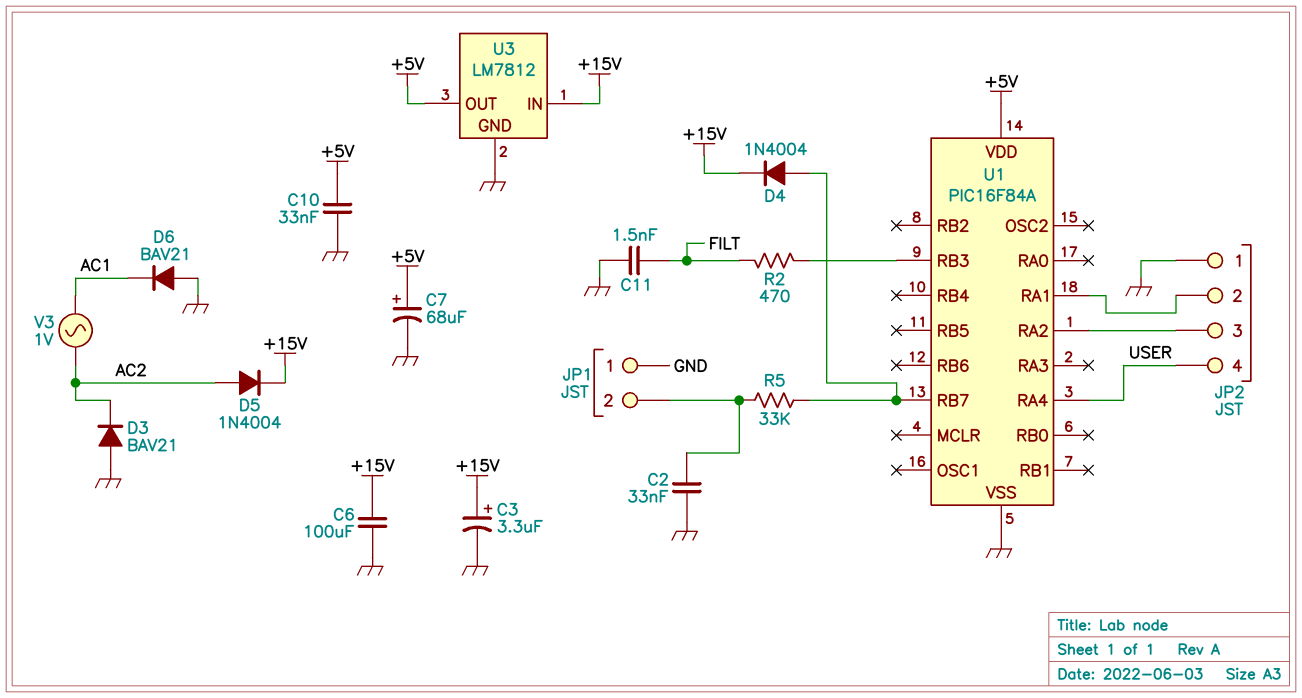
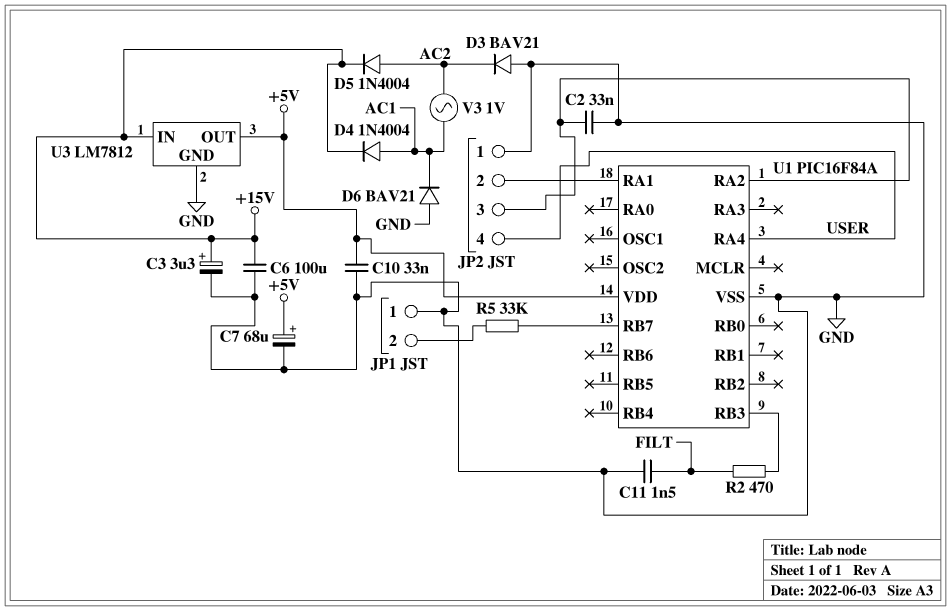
C2: 33nF (GND, JP1/2) -> 33nF (GND, JP2/3)
D4: diode 1N4004 (A U1/RB7, K +15V) -> diode 1N4004 (A AC1, K +15V)

